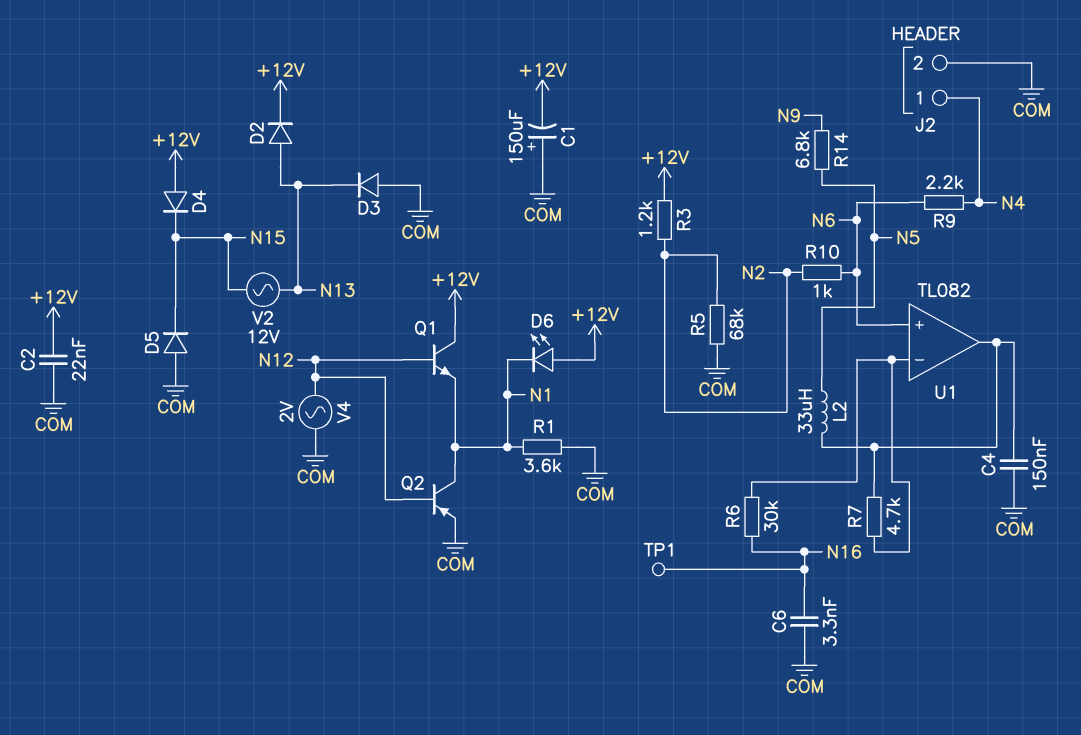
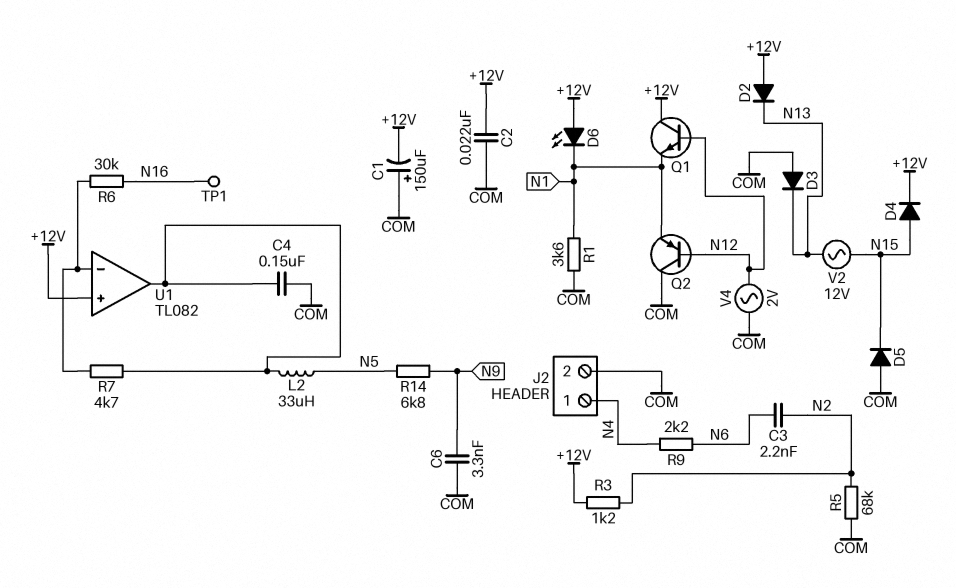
C3: none -> 2.2nF (N2, N6)
C6: 3.3nF (COM, N16) -> 3.3nF (COM, N9)
D2: diode (A N13, K +12V) -> diode (A +12V, K N13)
D4: diode (A +12V, K N15) -> diode (A N15, K +12V)
Q2: PNP (B N12, C N1, E COM) -> PNP (B N12, C COM, E N1)
R10: 1k (N2, N6) -> none
U1 pin in+: N6 -> +12V

